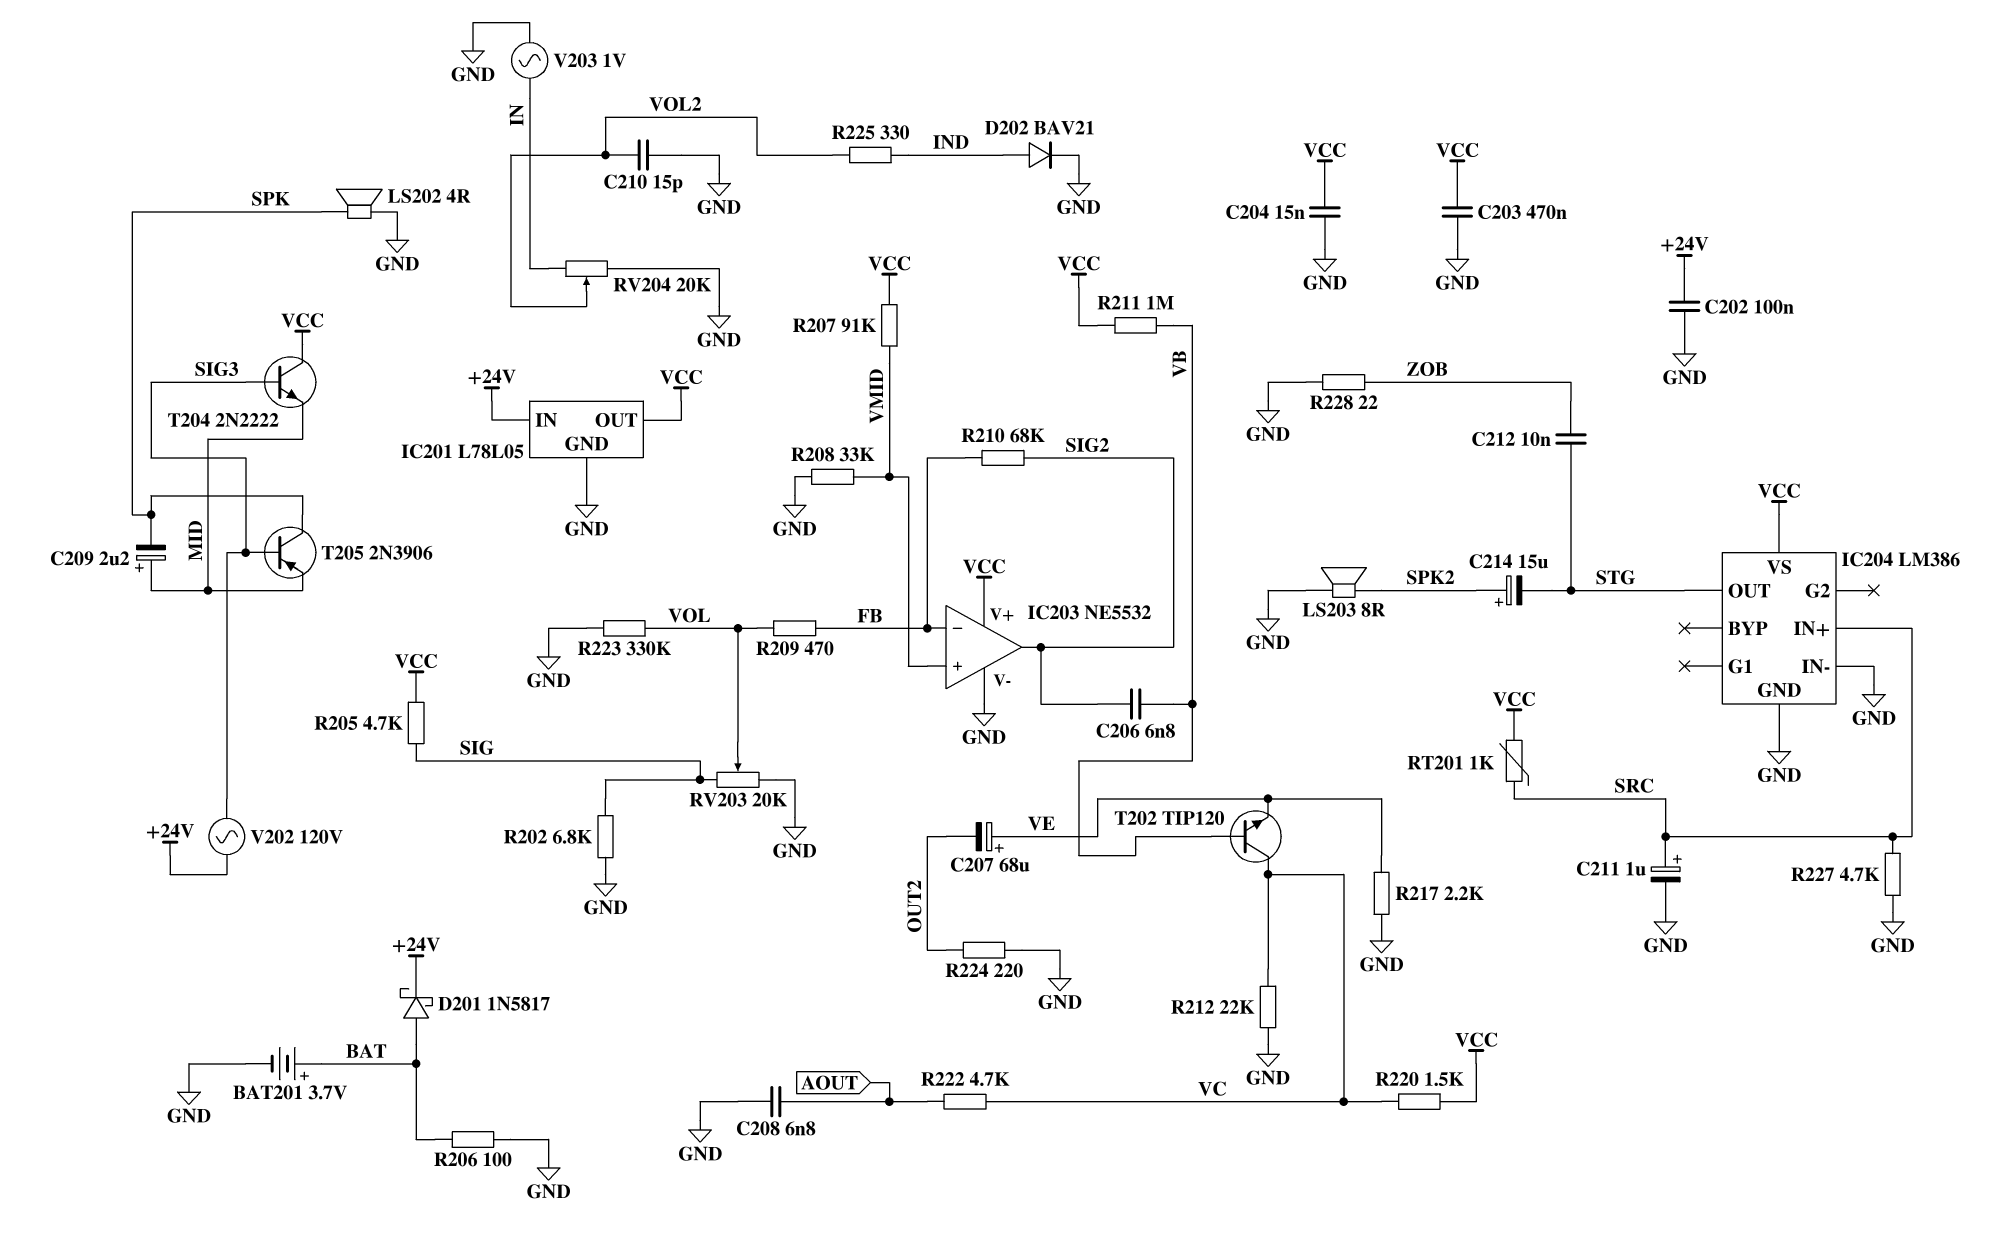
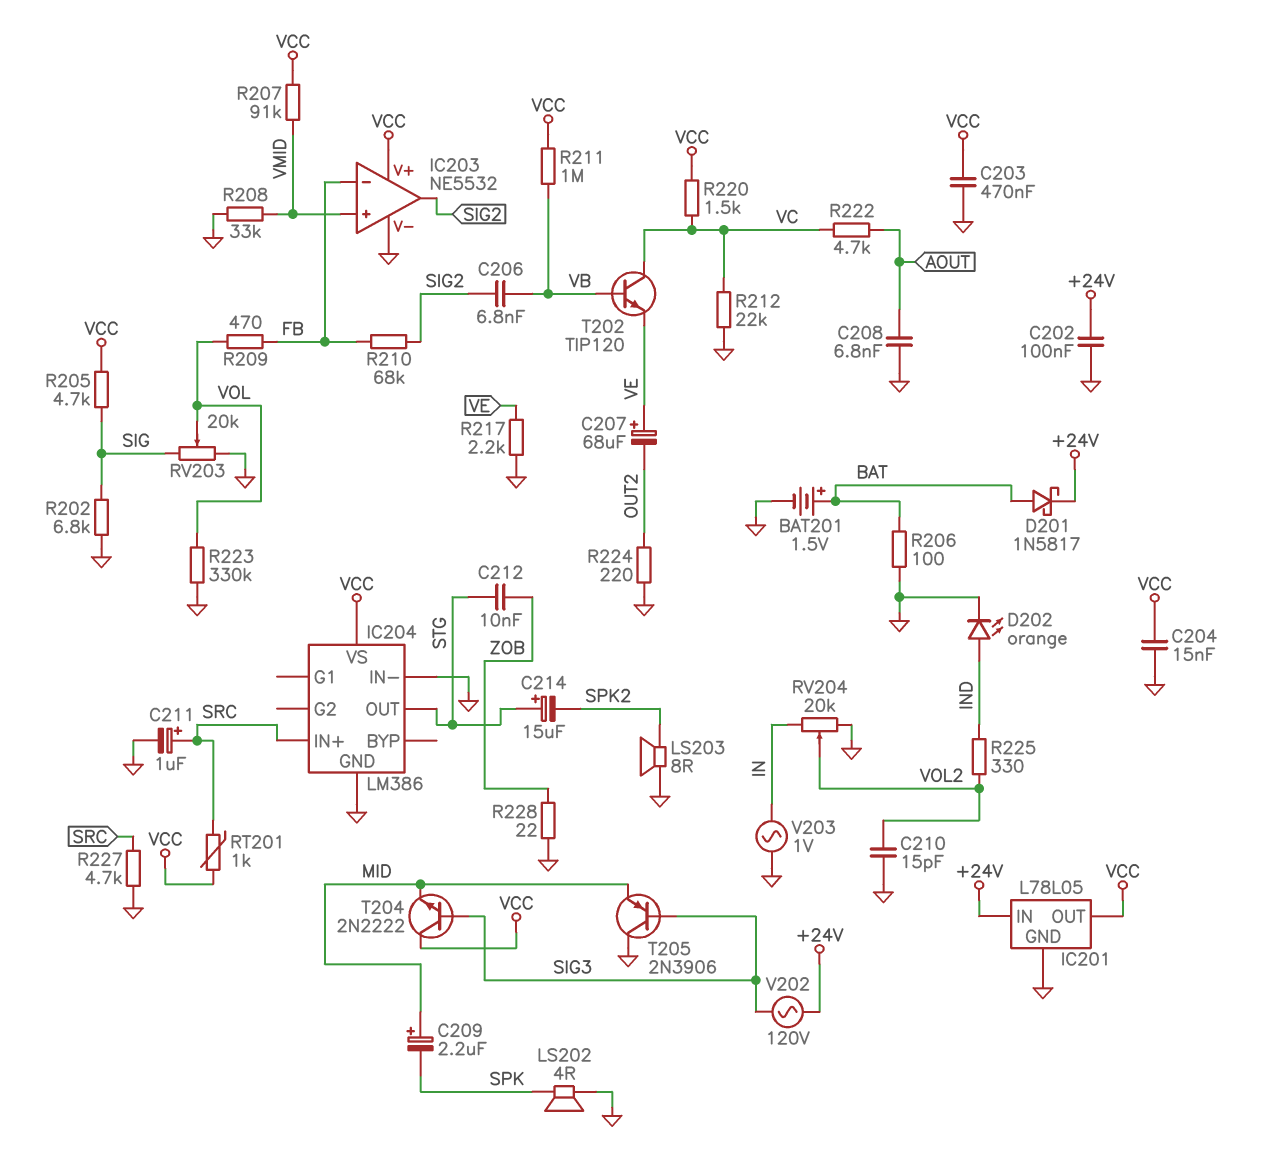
BAT201: 3.7V (plus BAT, minus GND) -> 1.5V (plus BAT, minus GND)
C214: 15uF (plus SPK2, minus STG) -> 15uF (plus STG, minus SPK2)
D202: diode BAV21 (A IND, K GND) -> LED orange (A IND, K GND)
T205: PNP 2N3906 (B SIG3, C SPK, E MID) -> PNP 2N3906 (B SIG3, C GND, E MID)

